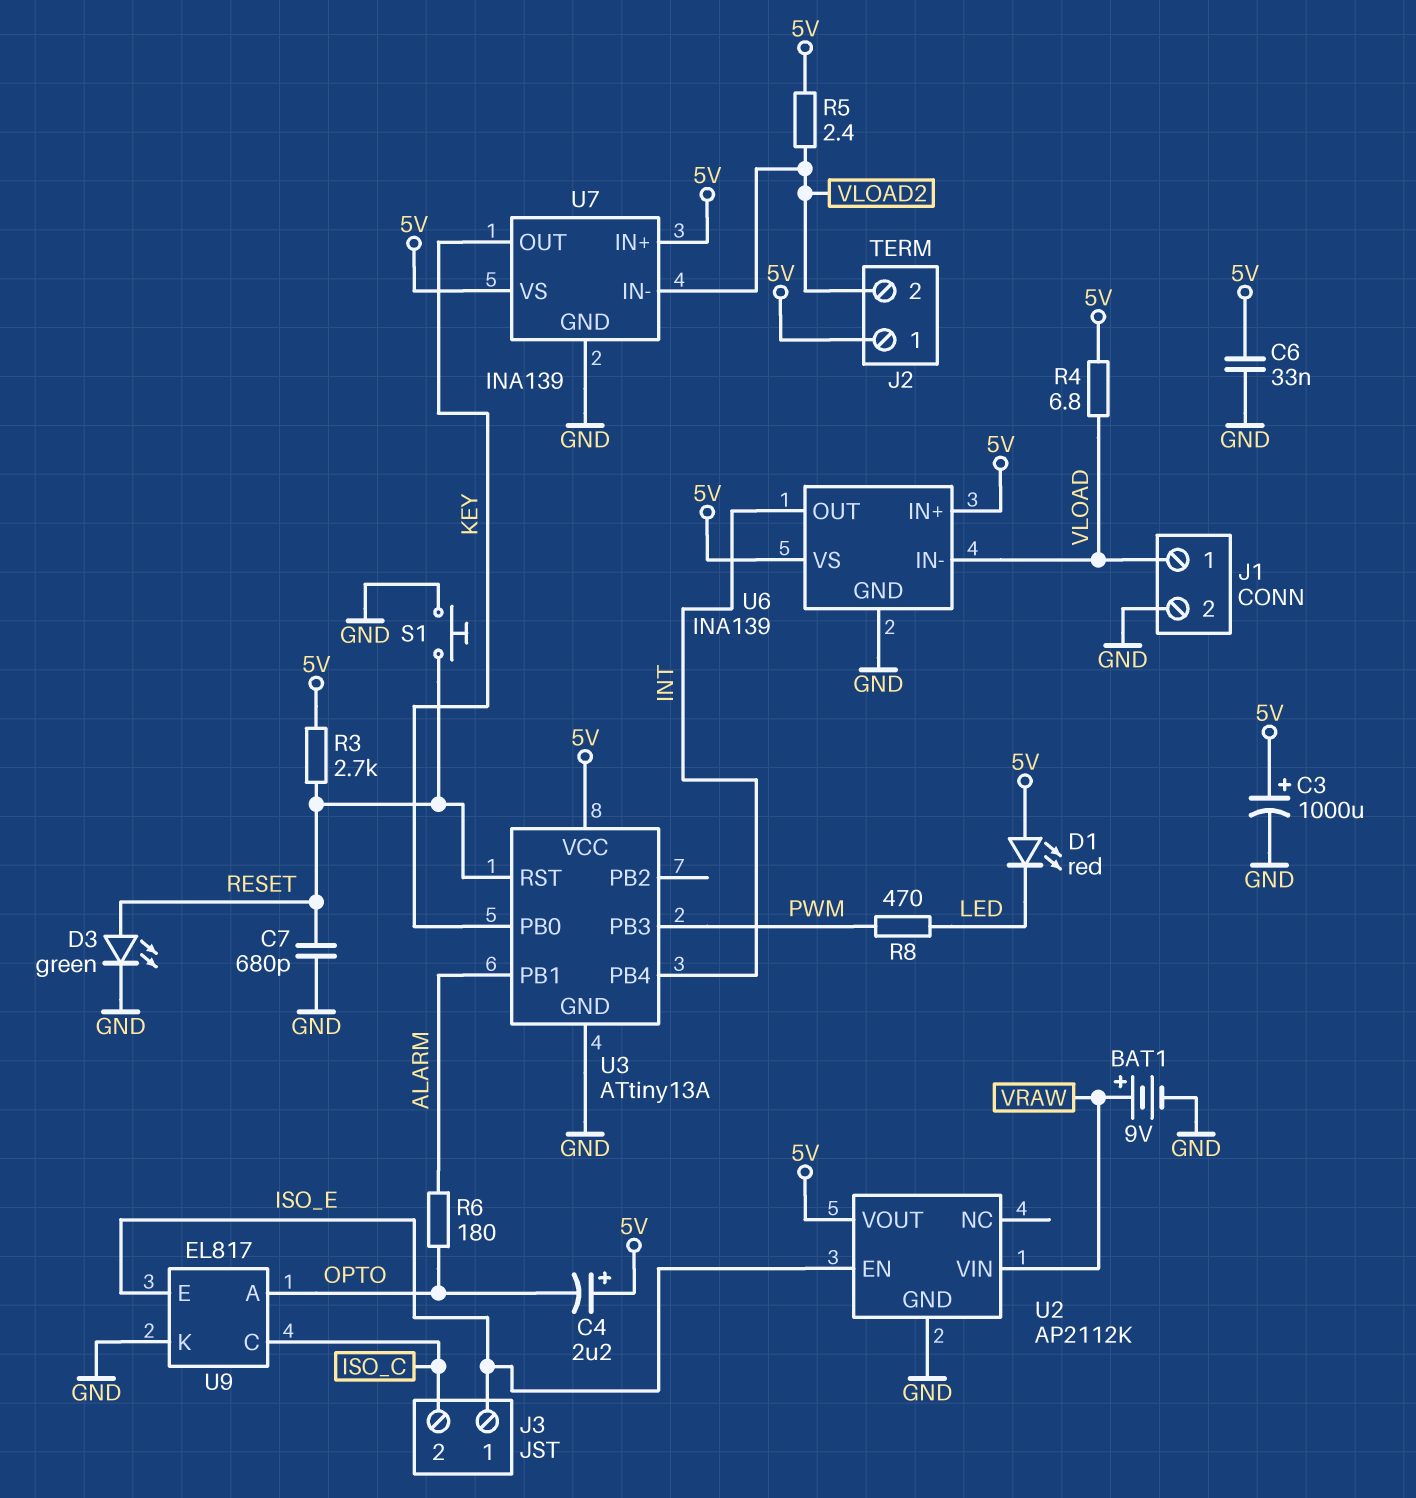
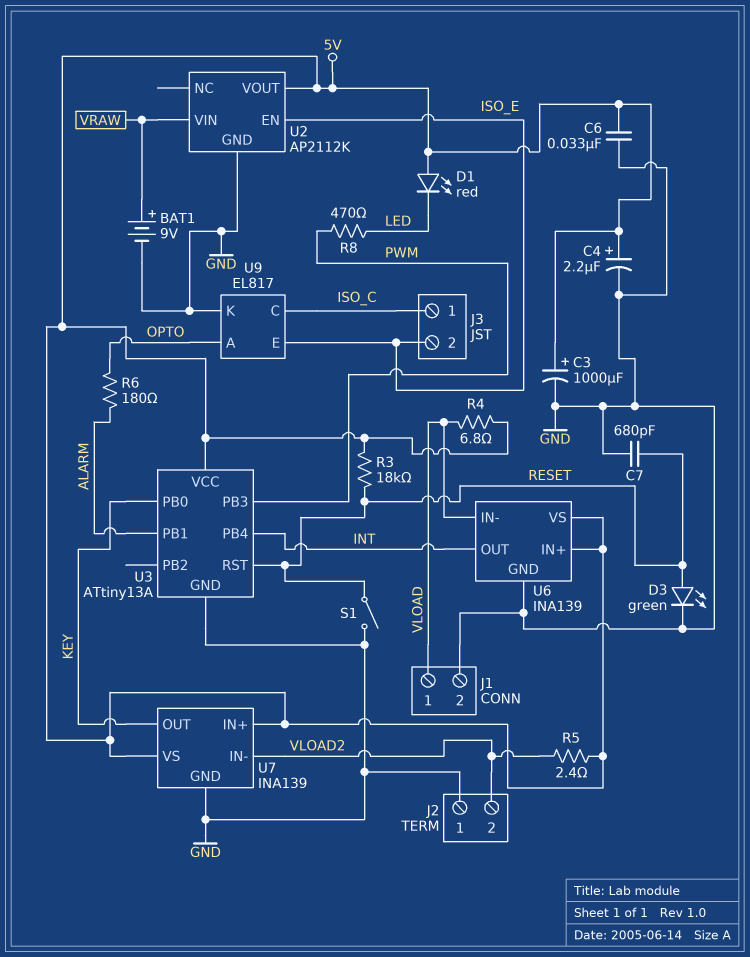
C4: 2.2uF (plus 5V, minus OPTO) -> 2.2uF (plus 5V, minus GND)
J2 pin 1: 5V -> GND
J3 pin 1: ISO_E -> ISO_C
J3 pin 2: ISO_C -> ISO_E
R3: 2.7k (5V, RESET) -> 18k (5V, RESET)
S1: button (GND, RESET) -> switch (GND, RESET)

